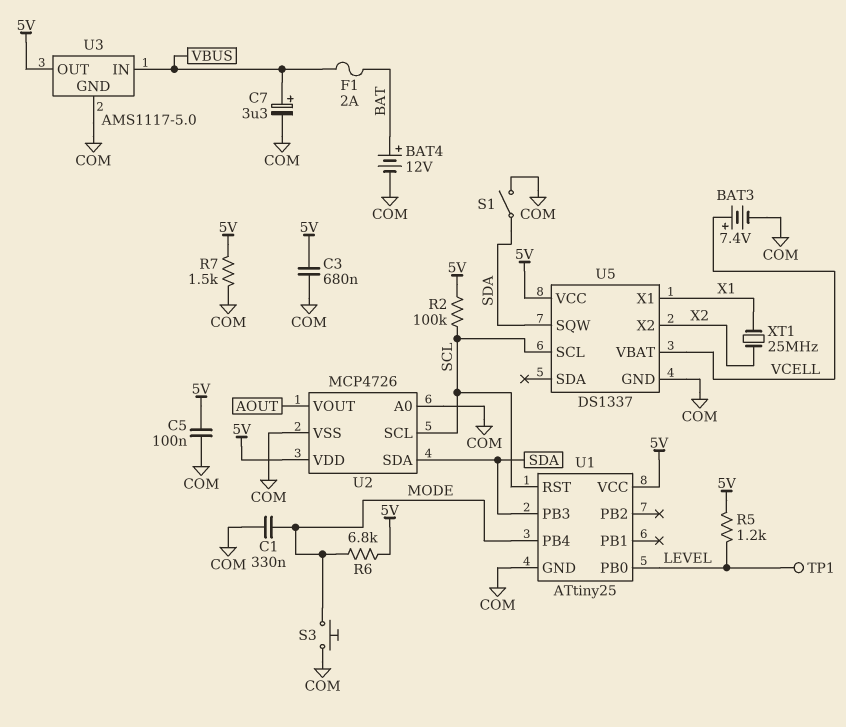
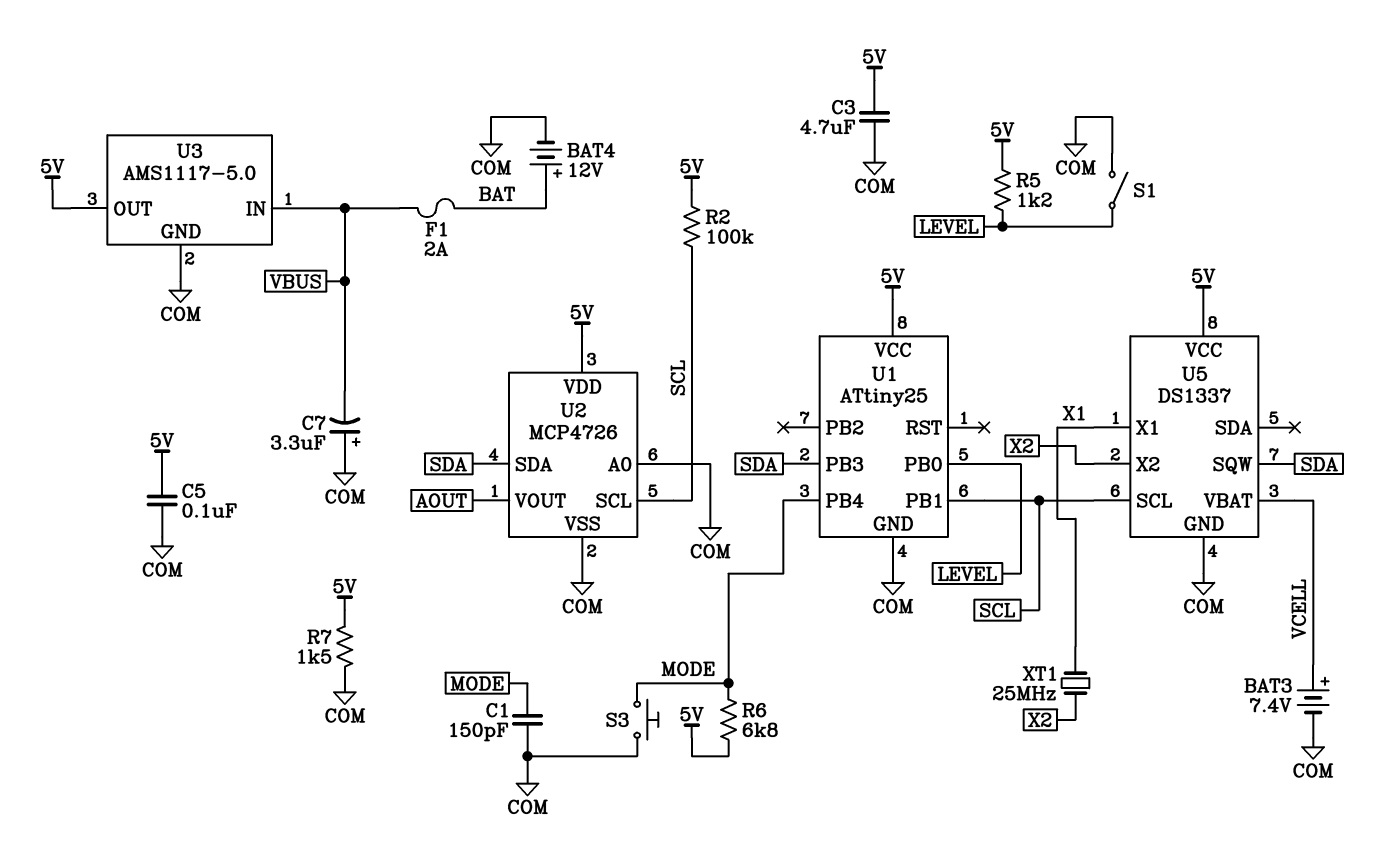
C1: 330nF (COM, MODE) -> 150pF (COM, MODE)
C3: 680nF (5V, COM) -> 4.7uF (5V, COM)
C7: 3.3uF (plus VBUS, minus COM) -> 3.3uF (plus COM, minus VBUS)
S1: switch (COM, SDA) -> switch (COM, LEVEL)
TP1: test point (LEVEL) -> none
U1 pin PB1: none -> SCL
U1 pin RST: SCL -> none

